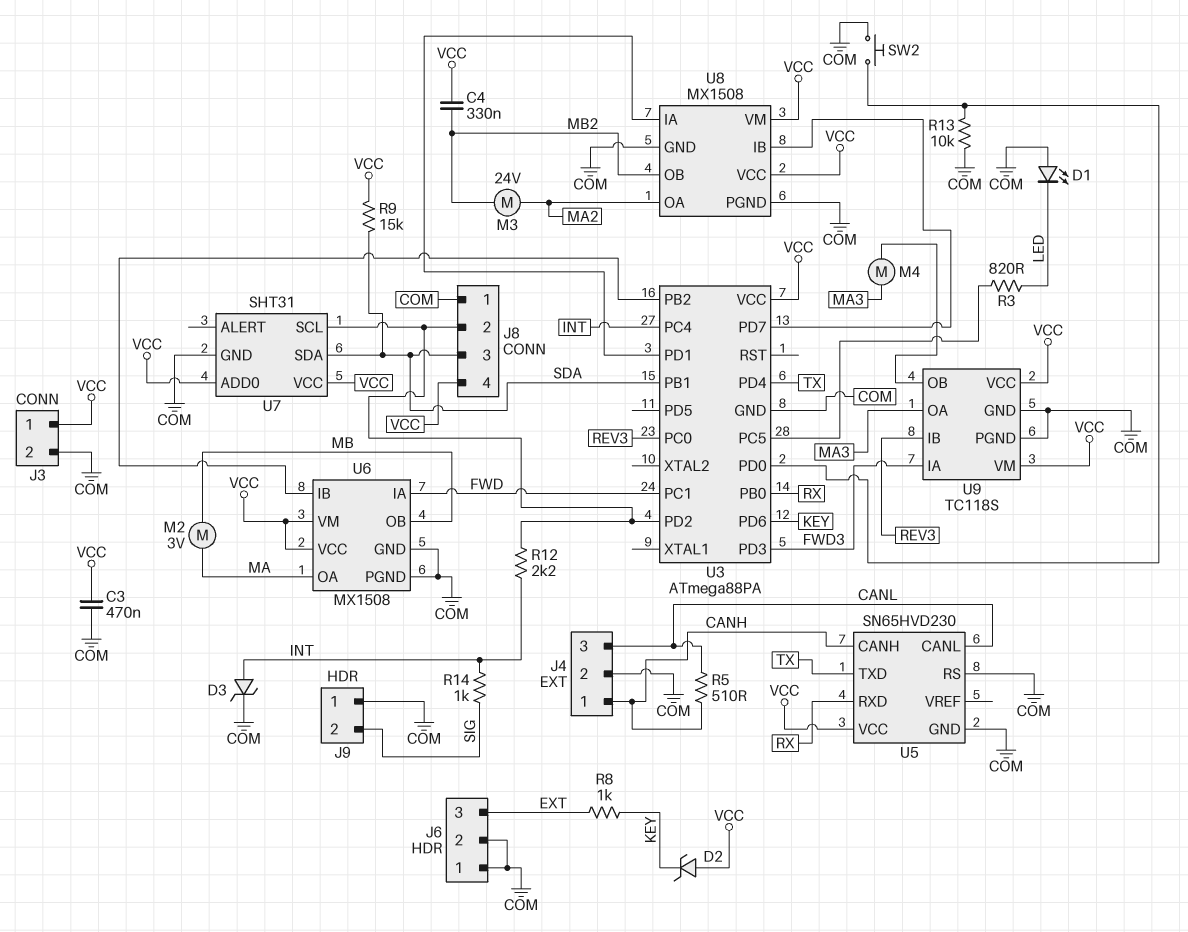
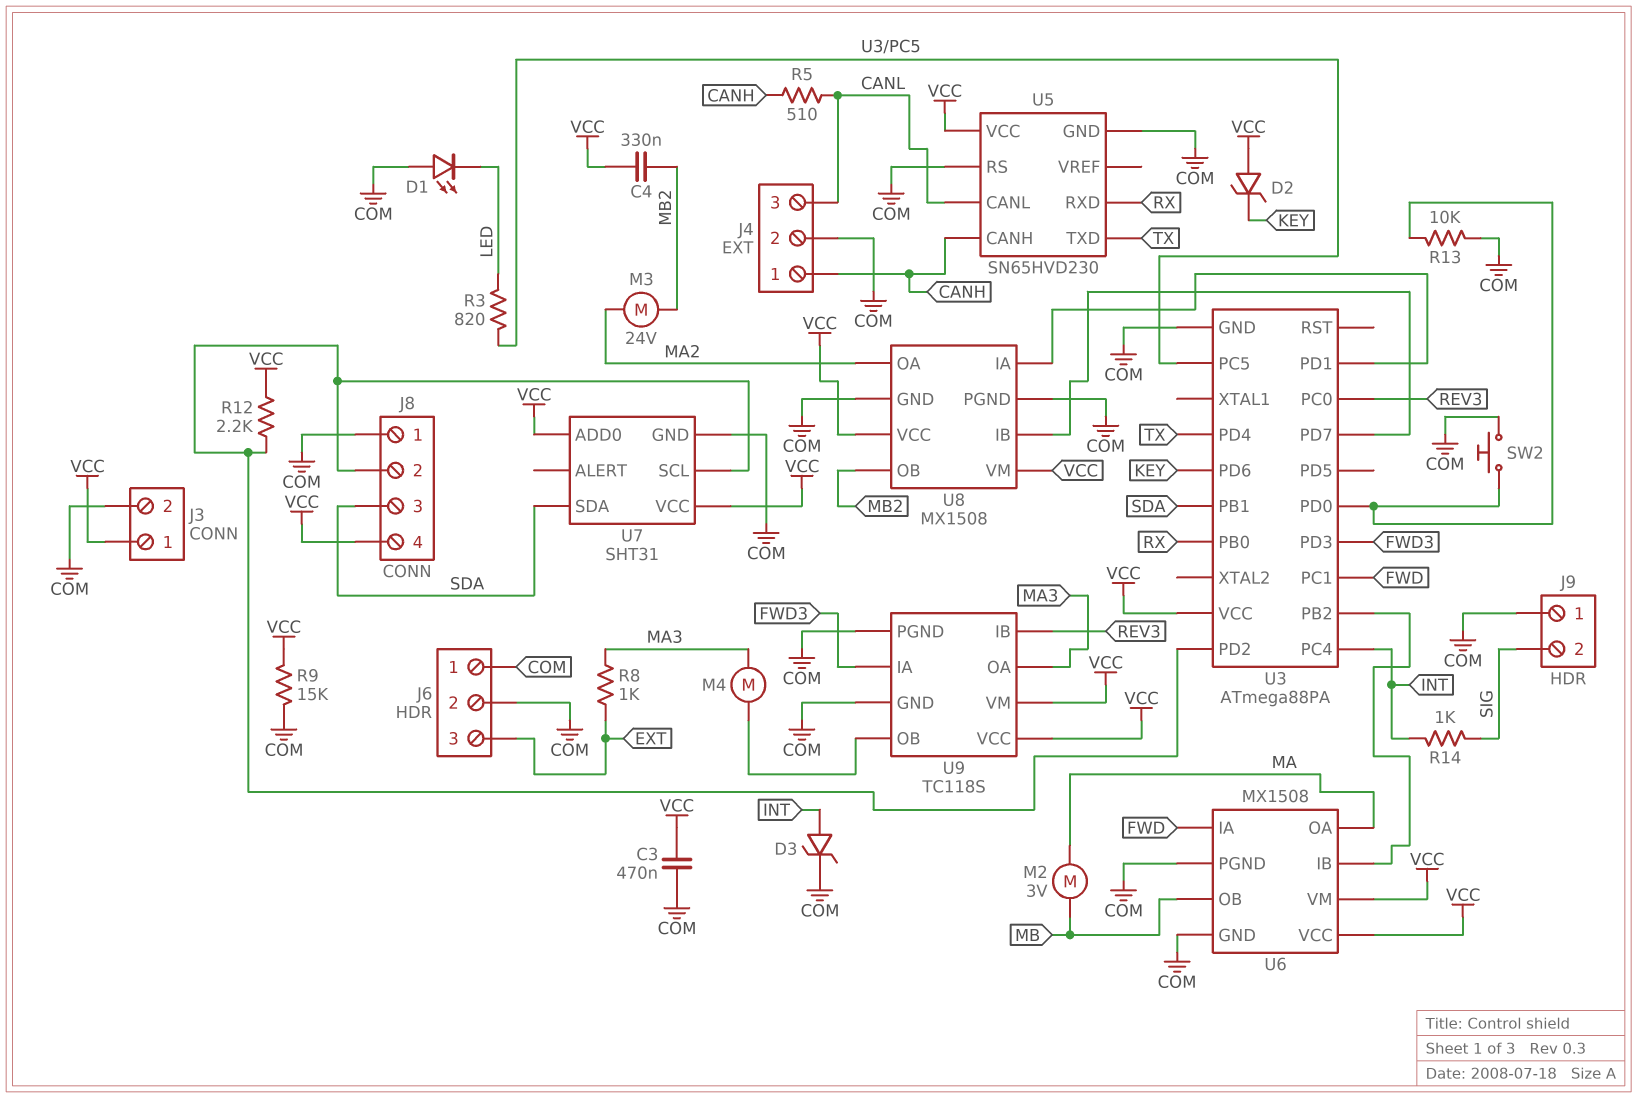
R8: 1k (EXT, KEY) -> 1k (EXT, MA3)
R9: 15k (SDA, VCC) -> 15k (COM, VCC)
R12: 2.2k (INT, J8/2) -> 2.2k (J8/2, VCC)

